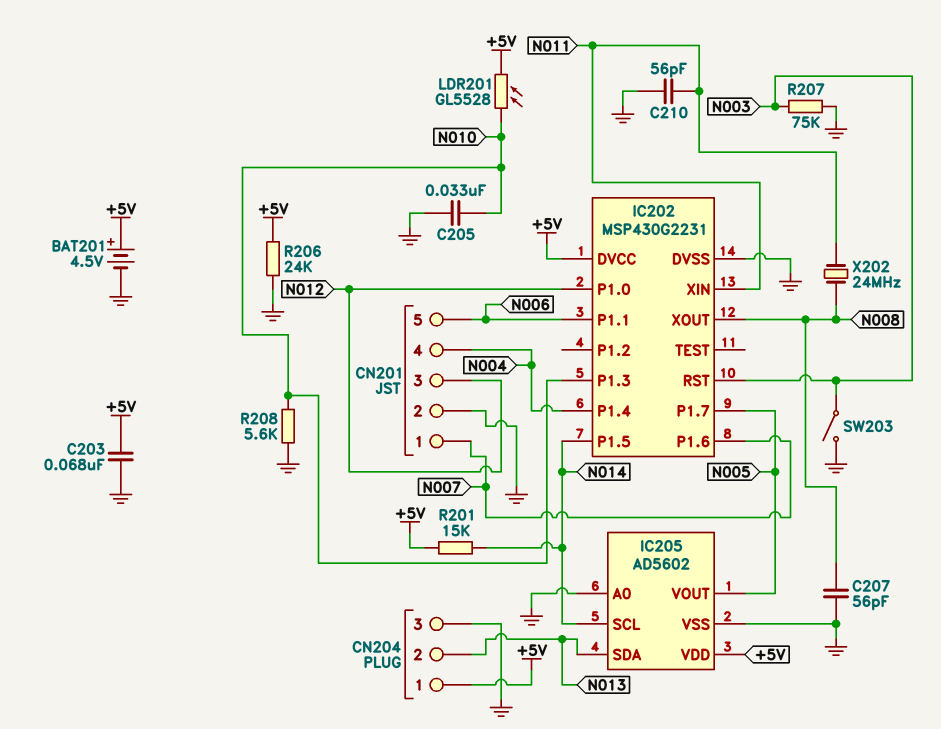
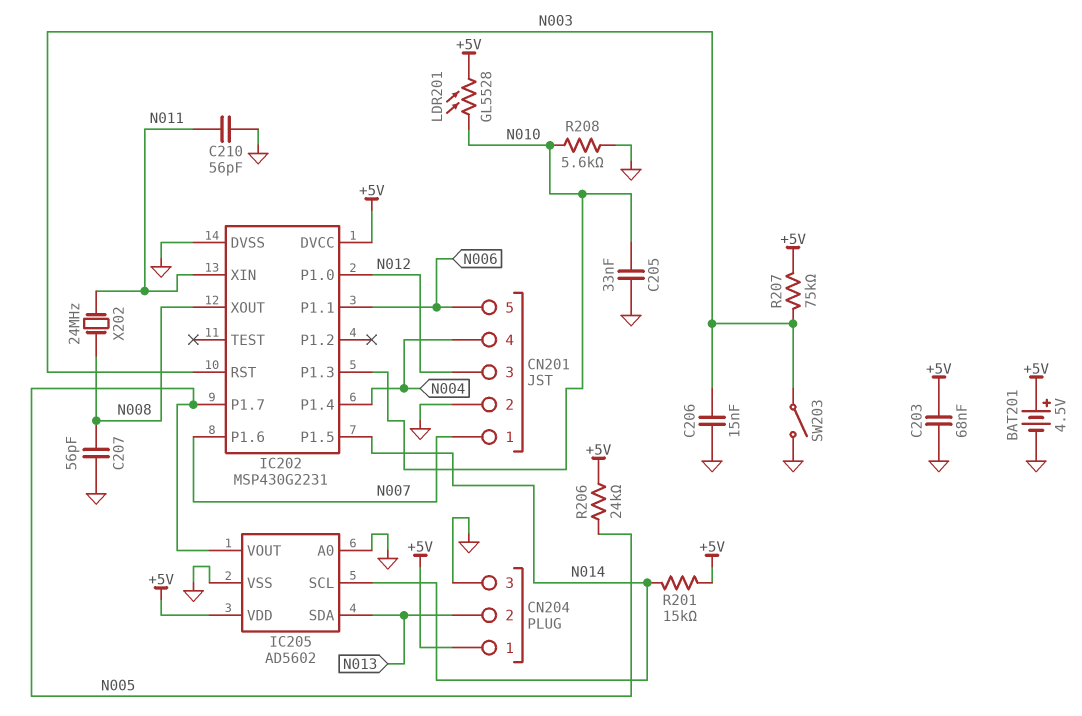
C206: none -> 15nF (GND, N003)
R206: 24k (+5V, GND) -> 24k (+5V, N005)
R207: 75k (GND, N003) -> 75k (+5V, N003)

